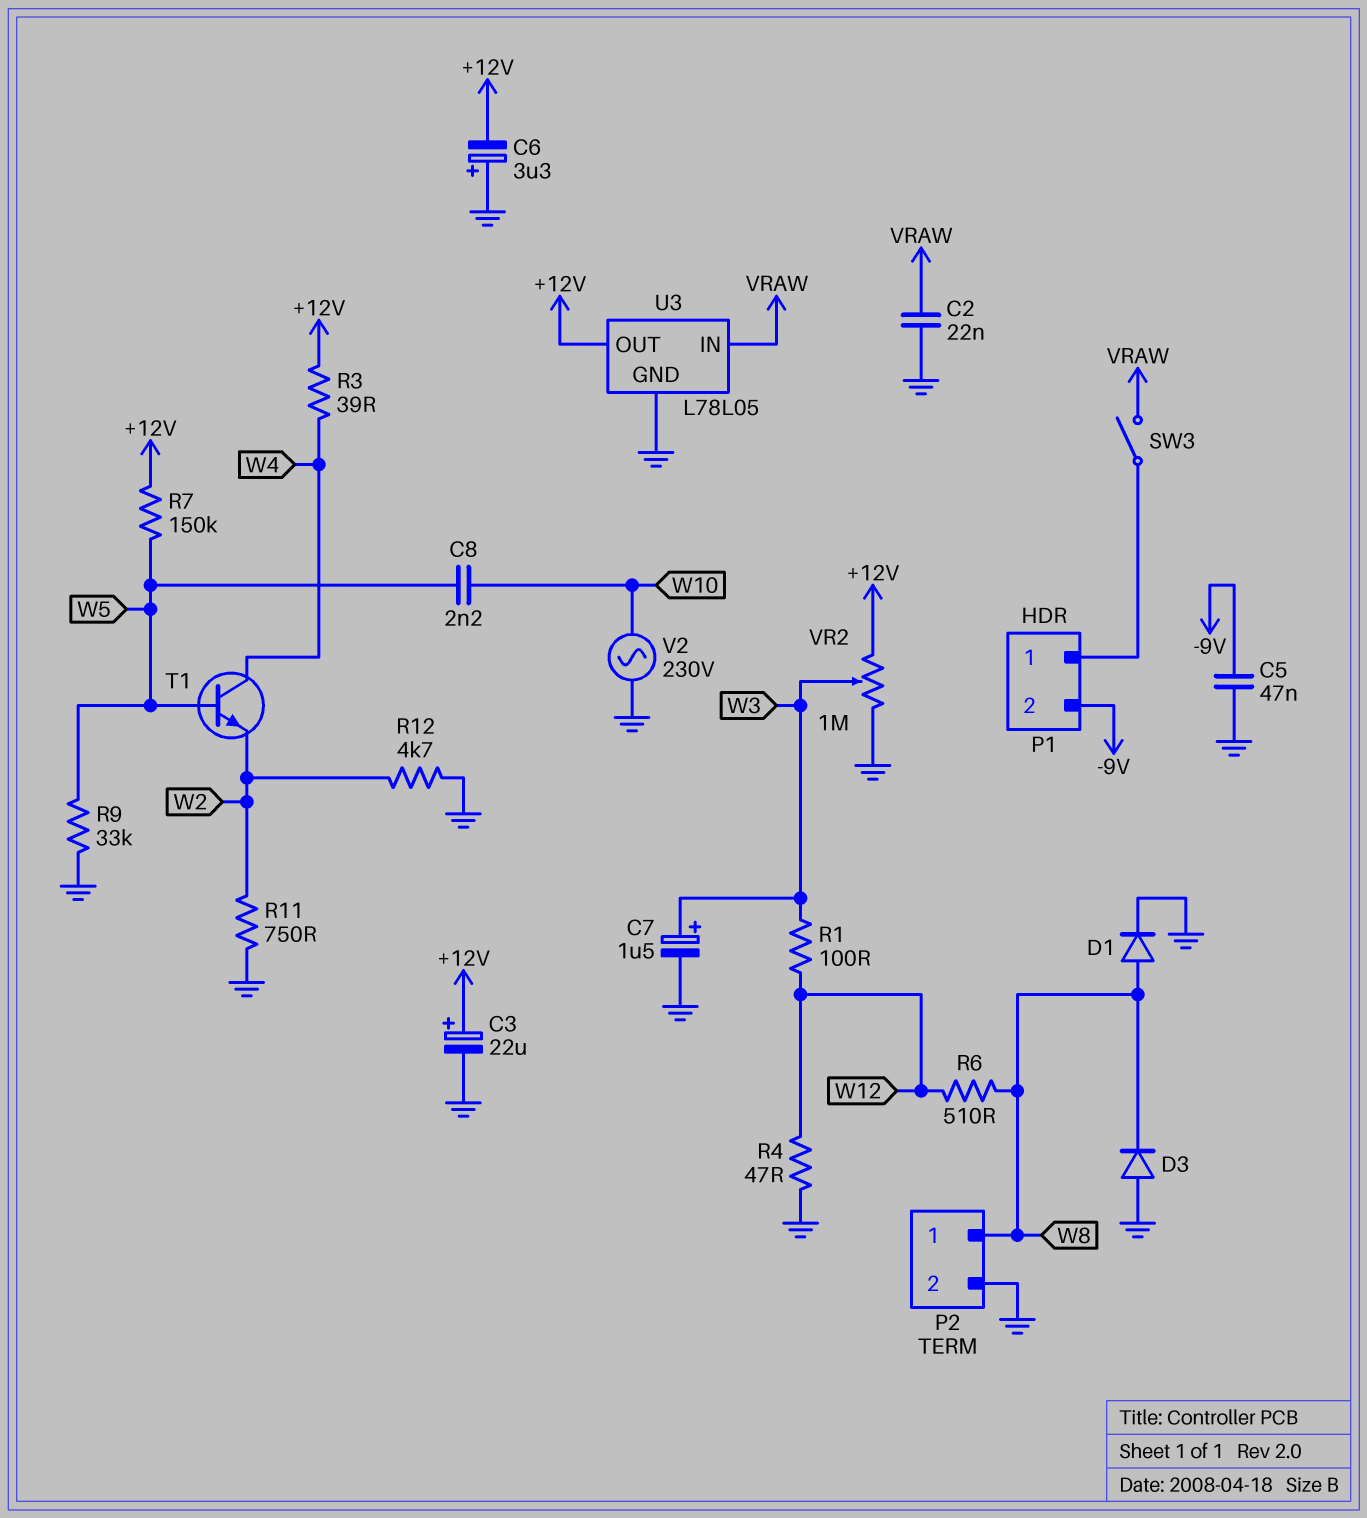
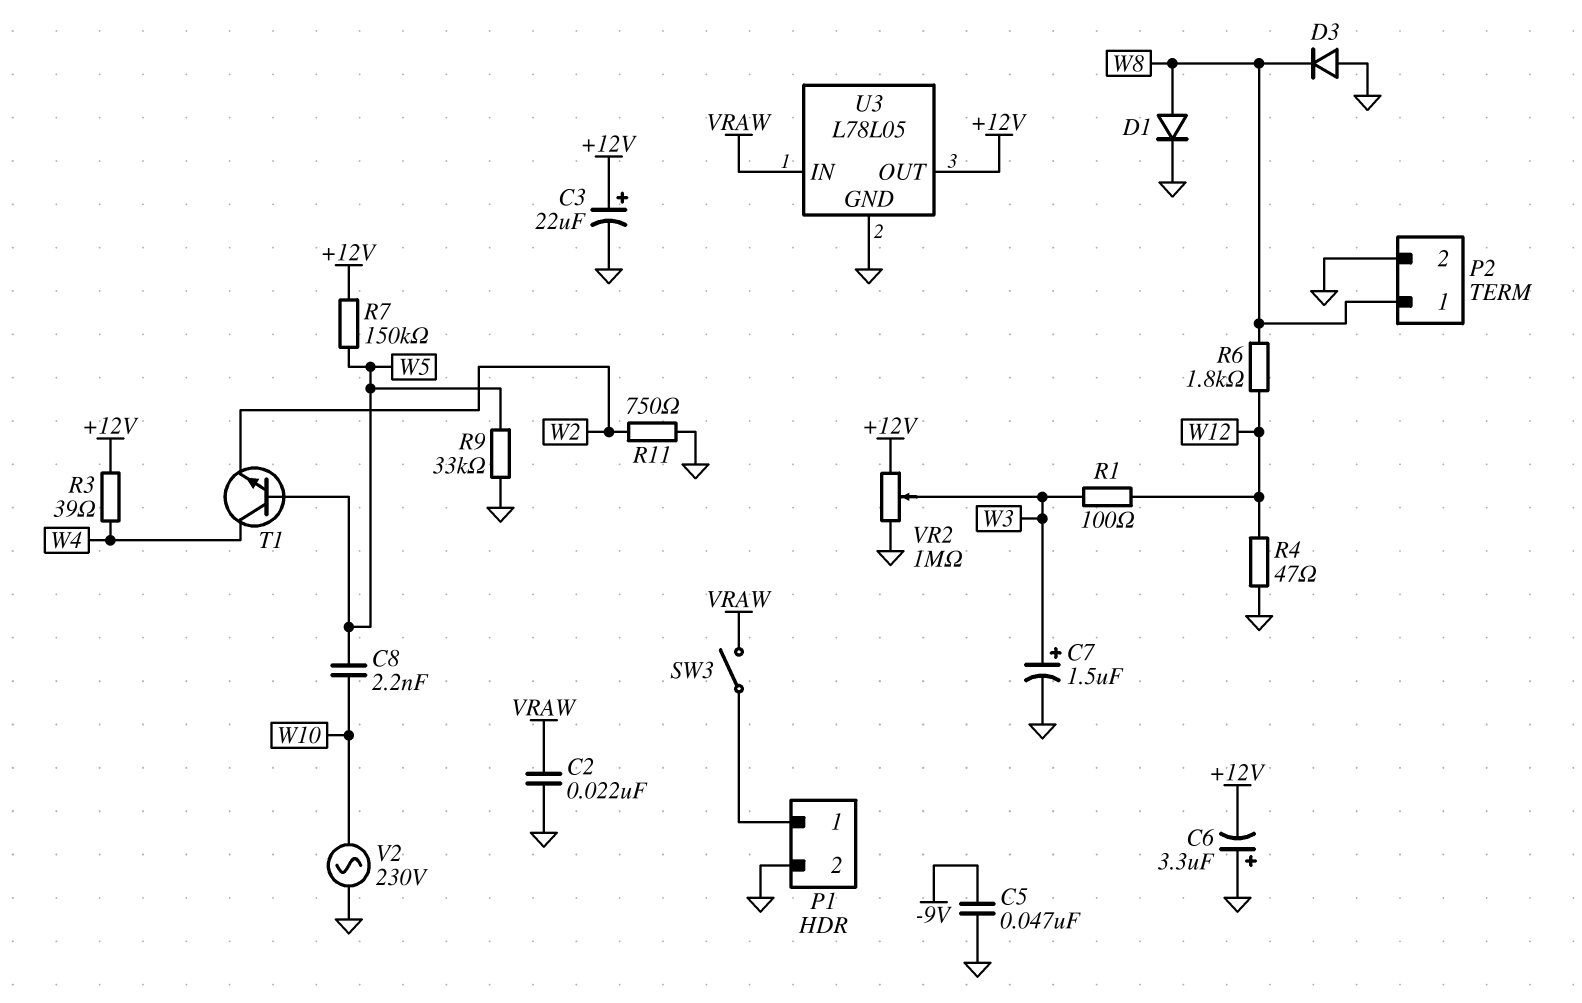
P1 pin 2: -9V -> GND
R6: 510 (W8, W12) -> 1.8k (W8, W12)
R12: 4.7k (GND, W2) -> none

